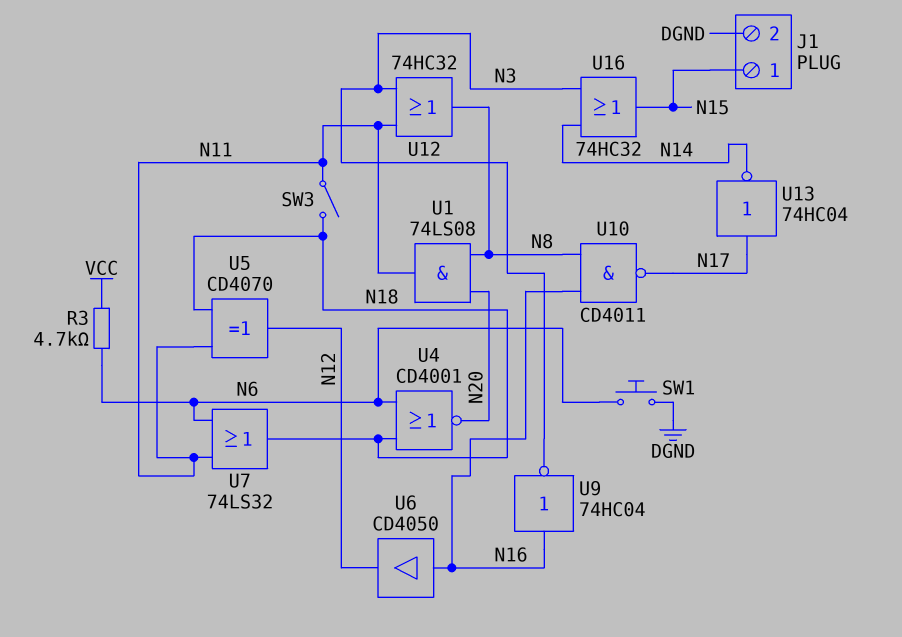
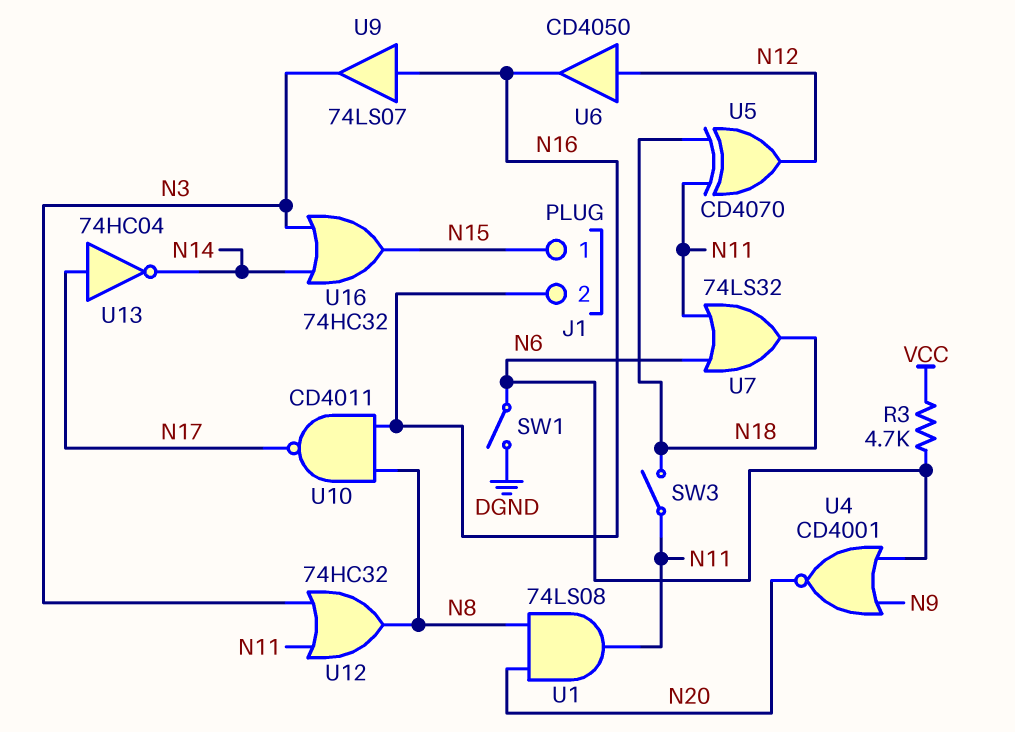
J1 pin 2: DGND -> N16
SW1: button (DGND, N6) -> switch (DGND, N6)
U4: NOR CD4001 (in N6, in N18, out N20) -> NOR CD4001 (in N6, in N9, out N20)
U6: buffer CD4050 (in N16, out N12) -> buffer CD4050 (in N12, out N16)
U9: NOT 74HC04 (in N16, out N3) -> buffer 74LS07 (in N16, out N3)

